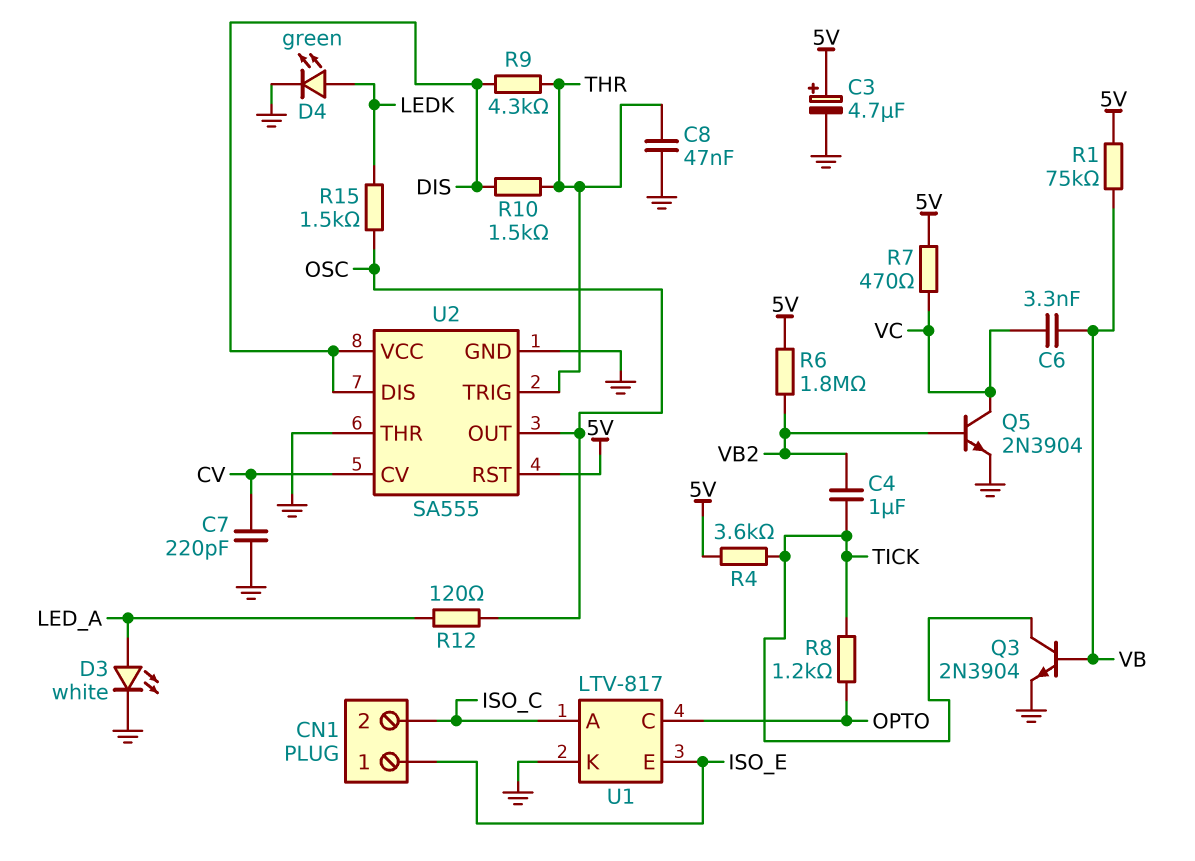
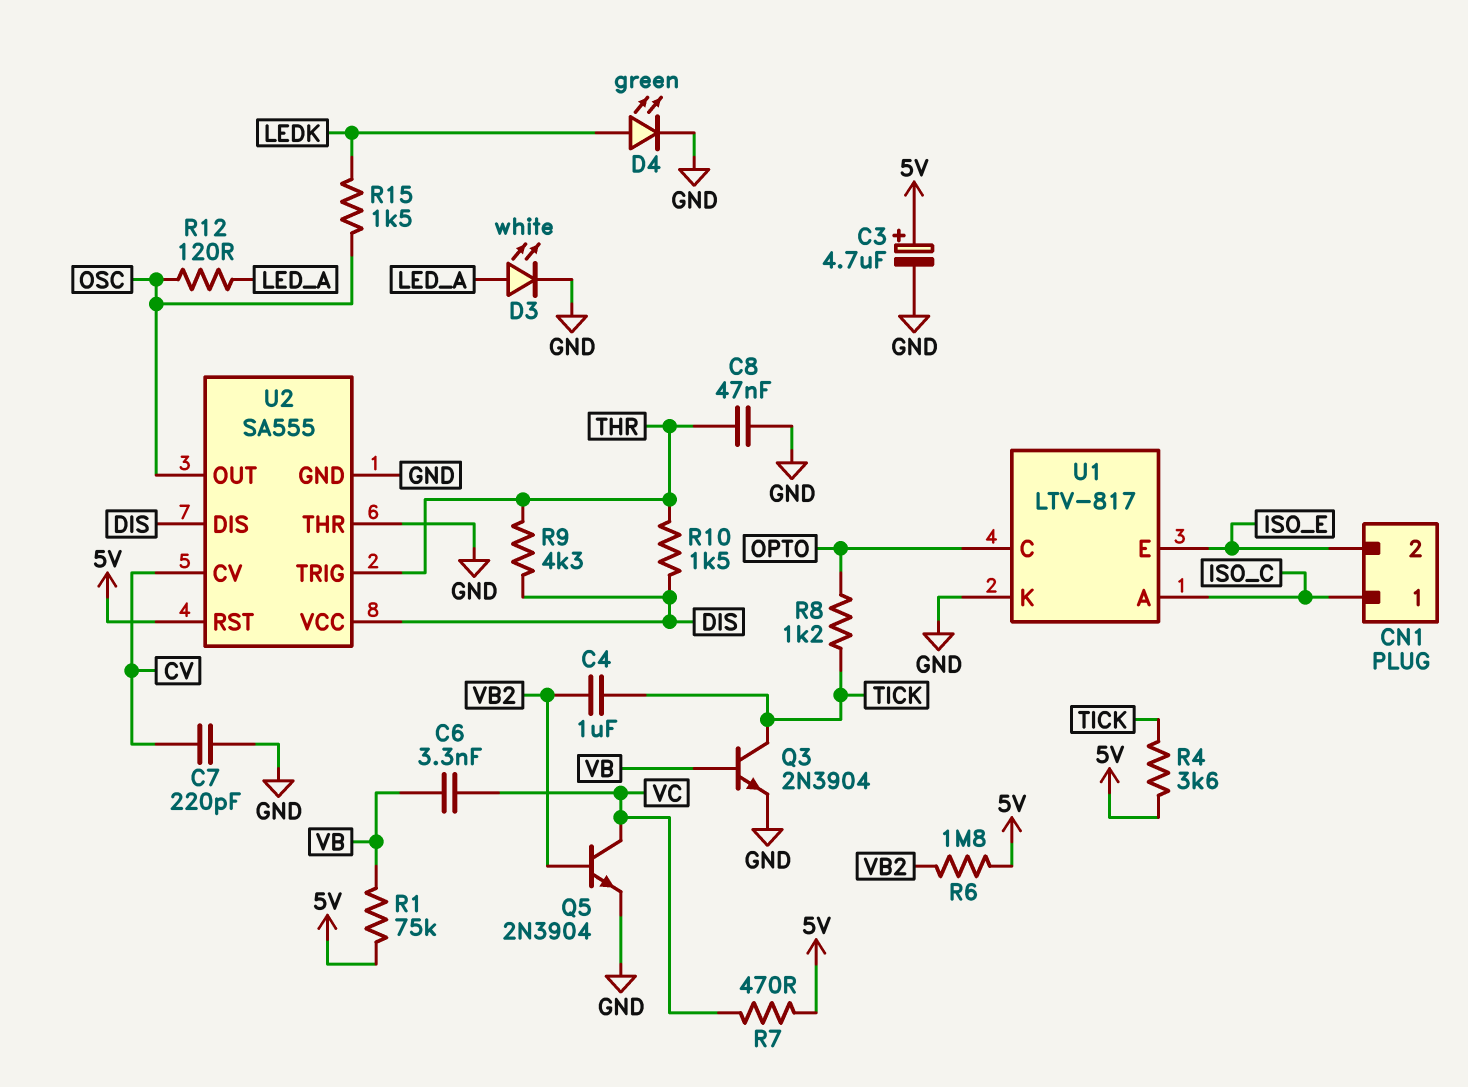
CN1 pin 1: ISO_E -> ISO_C
CN1 pin 2: ISO_C -> ISO_E

